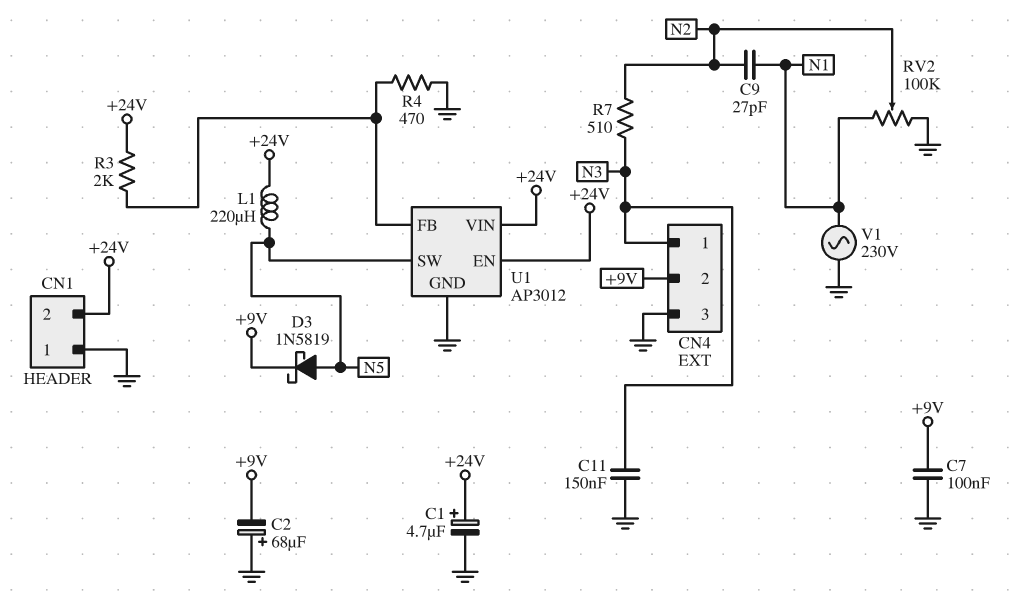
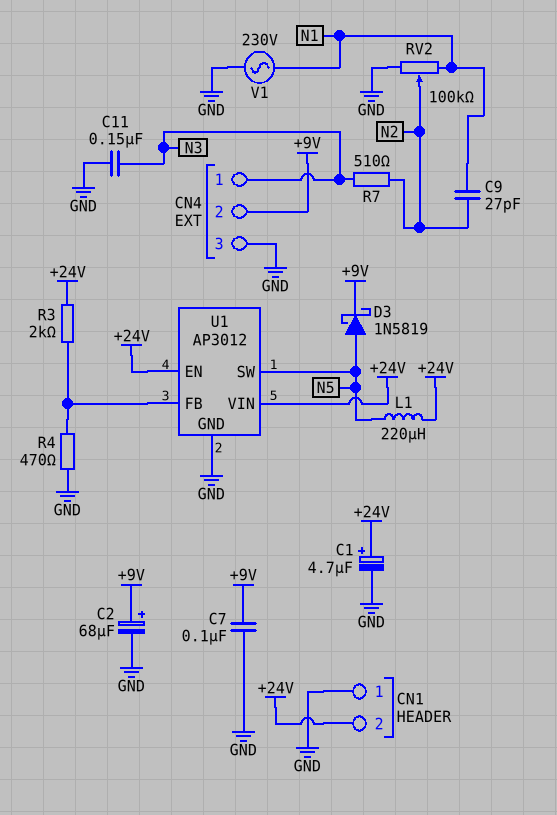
C2: 68uF (plus GND, minus +9V) -> 68uF (plus +9V, minus GND)

